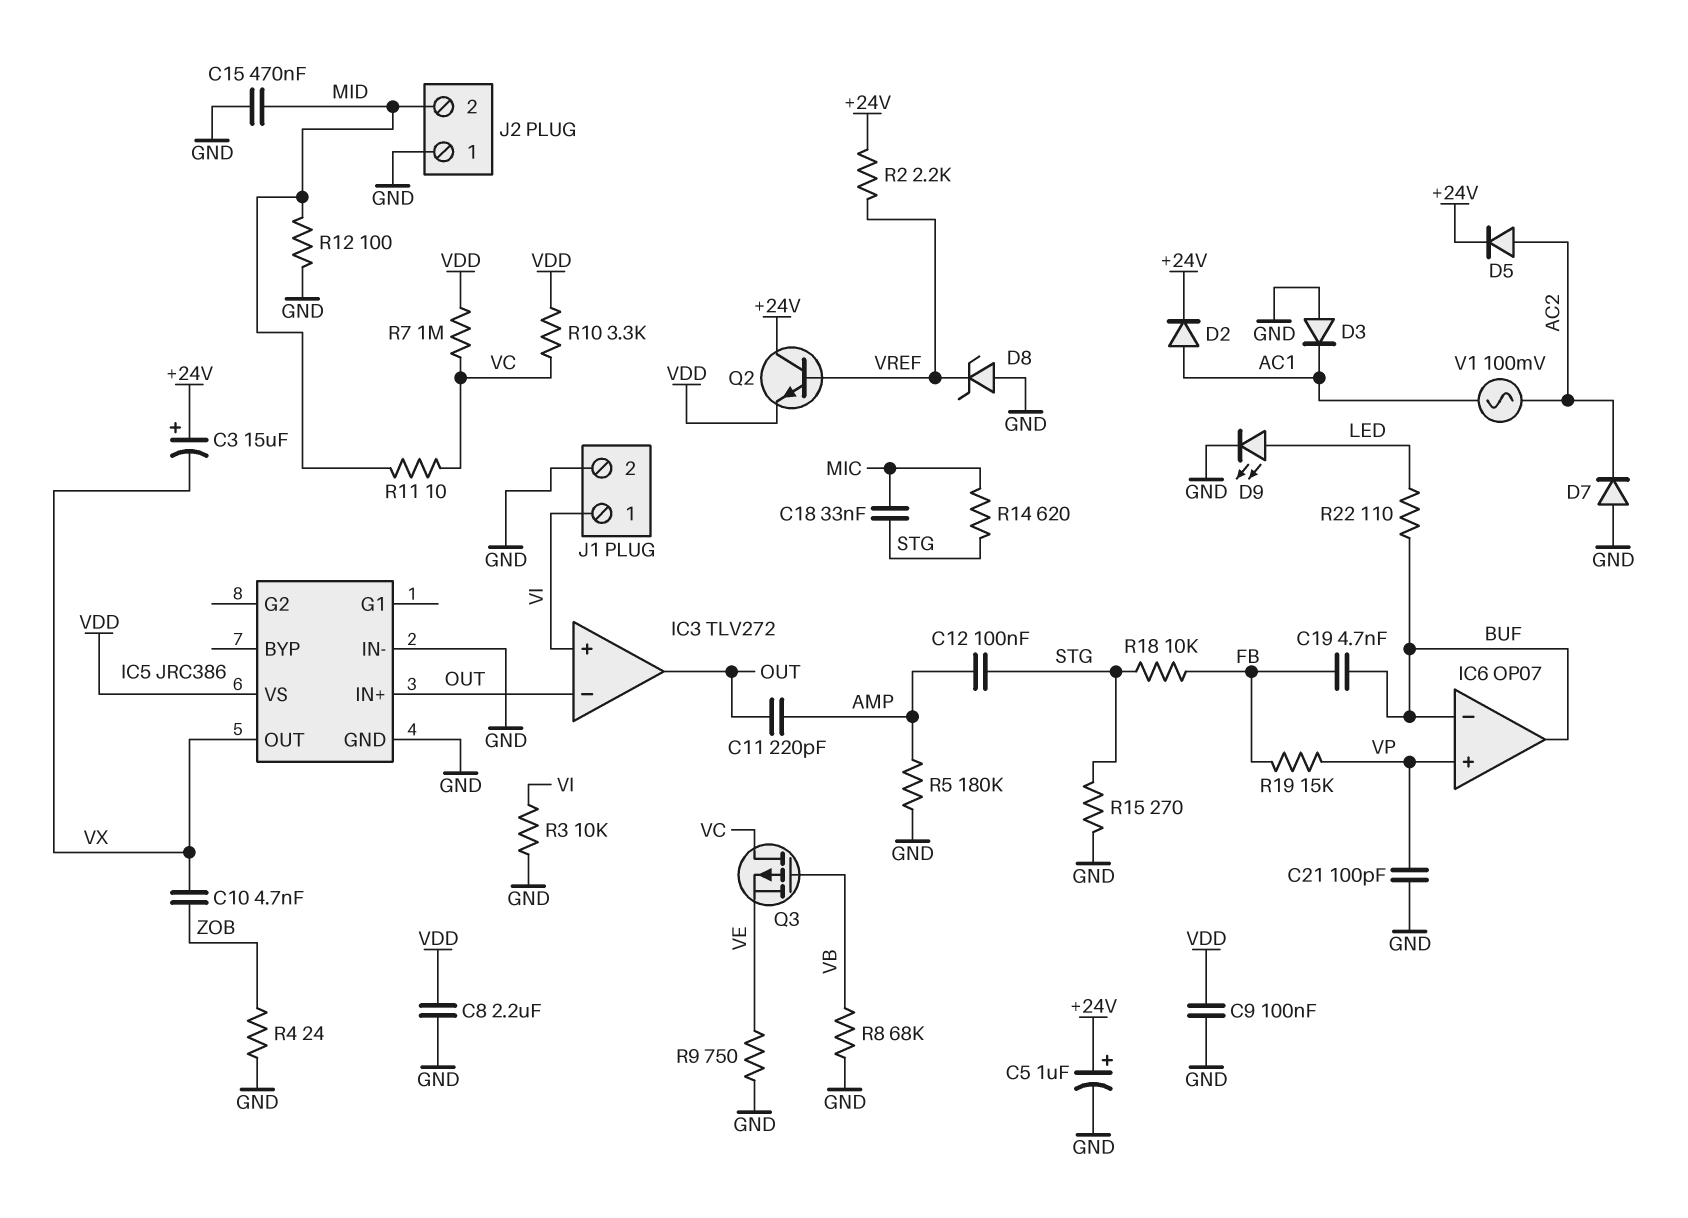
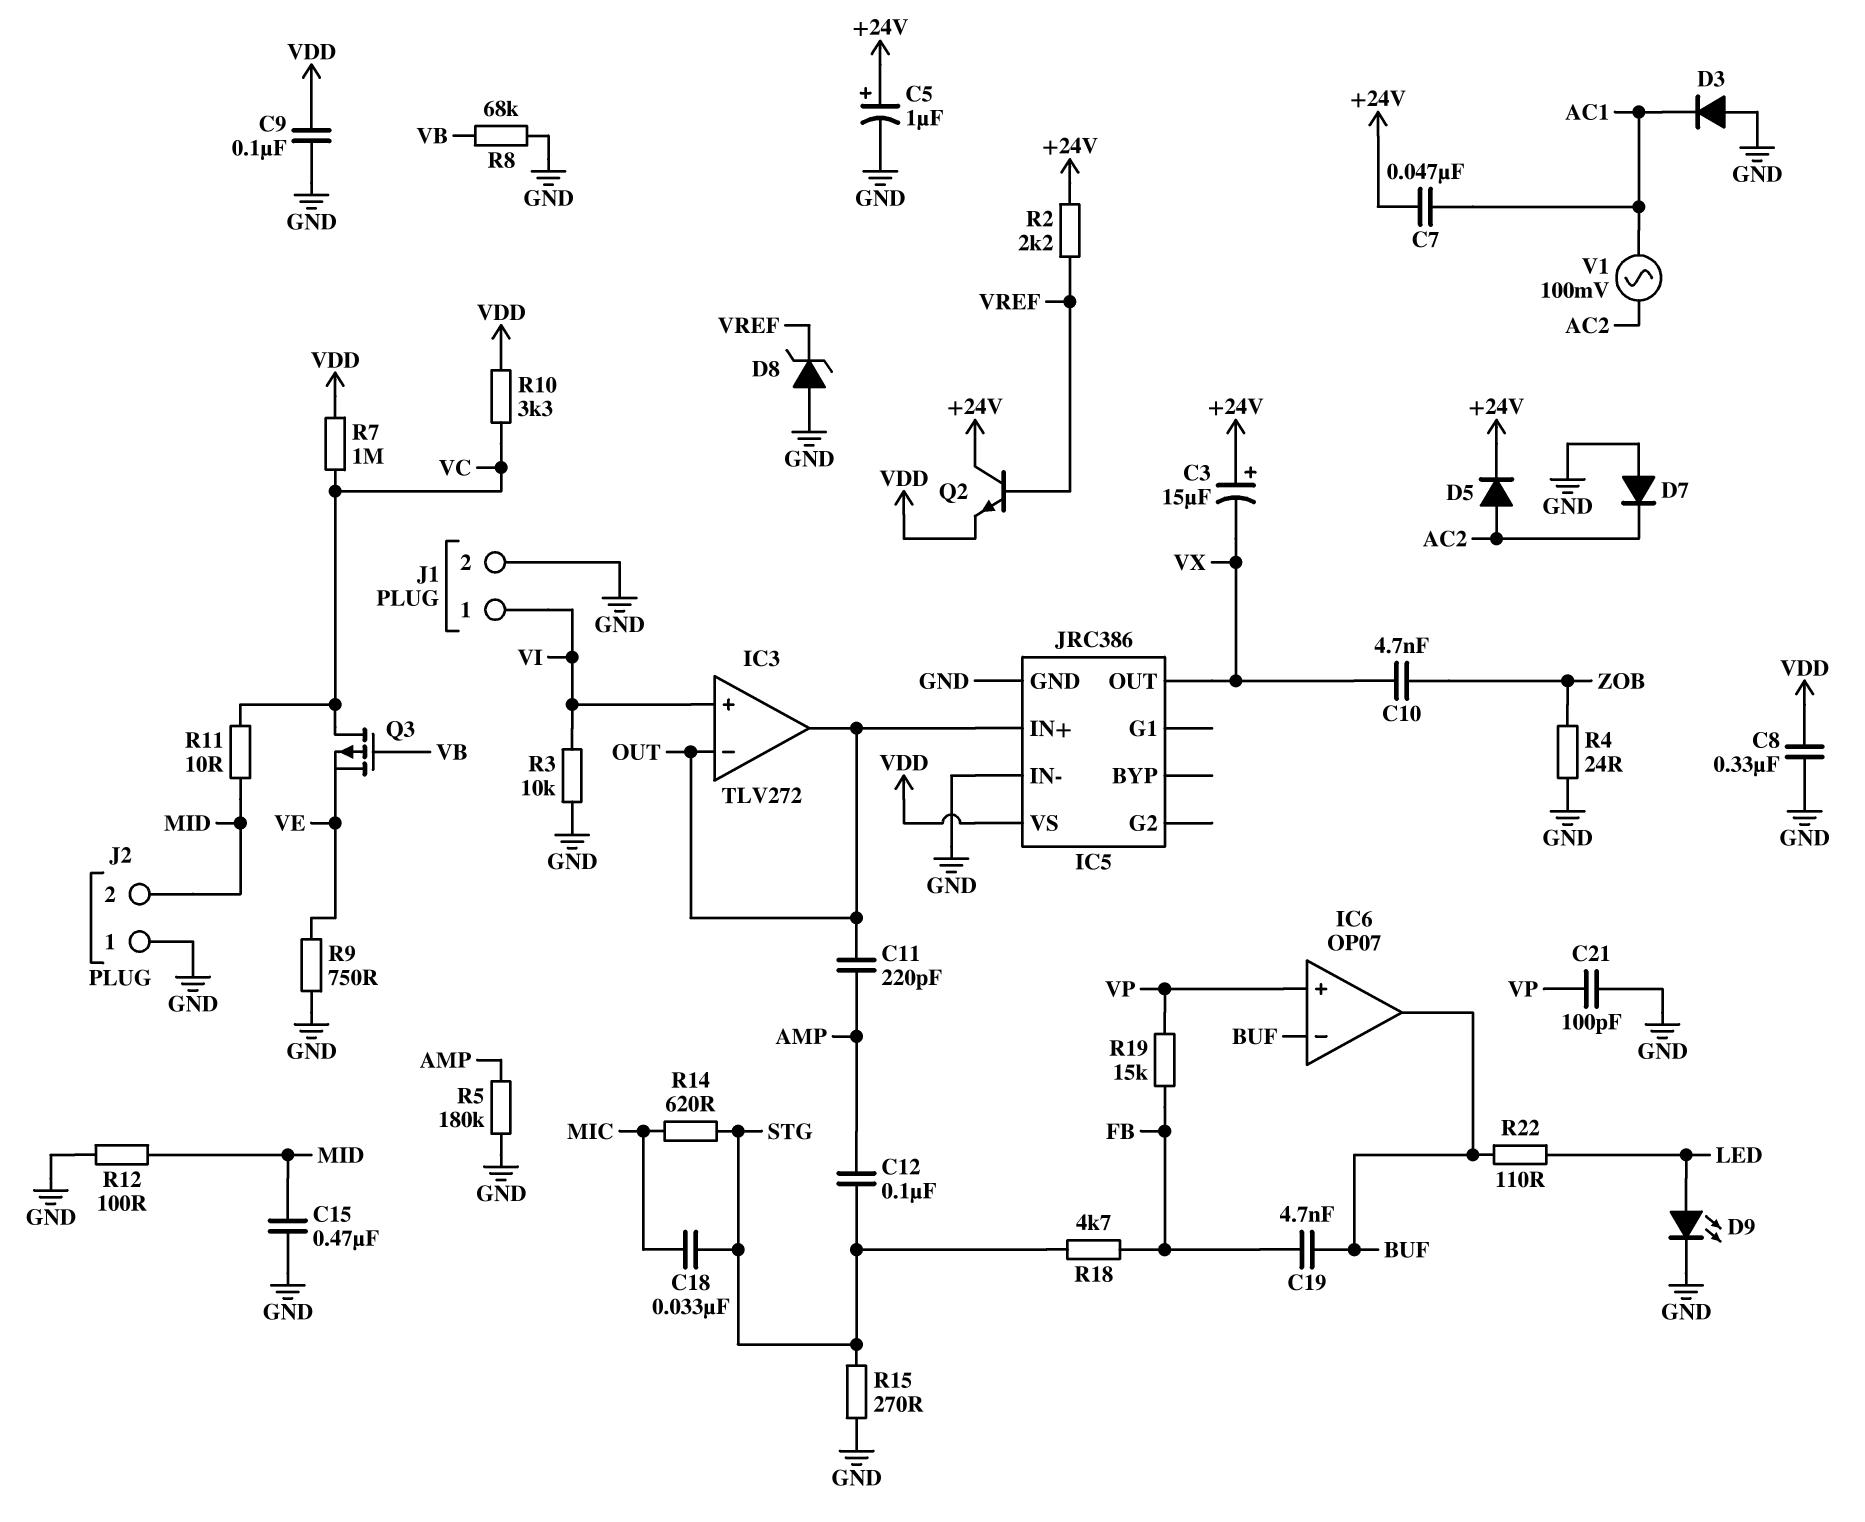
C7: none -> 47nF (+24V, AC1)
C8: 2.2uF (GND, VDD) -> 330nF (GND, VDD)
D2: diode (A AC1, K +24V) -> none
R18: 10k (FB, STG) -> 4.7k (FB, STG)

